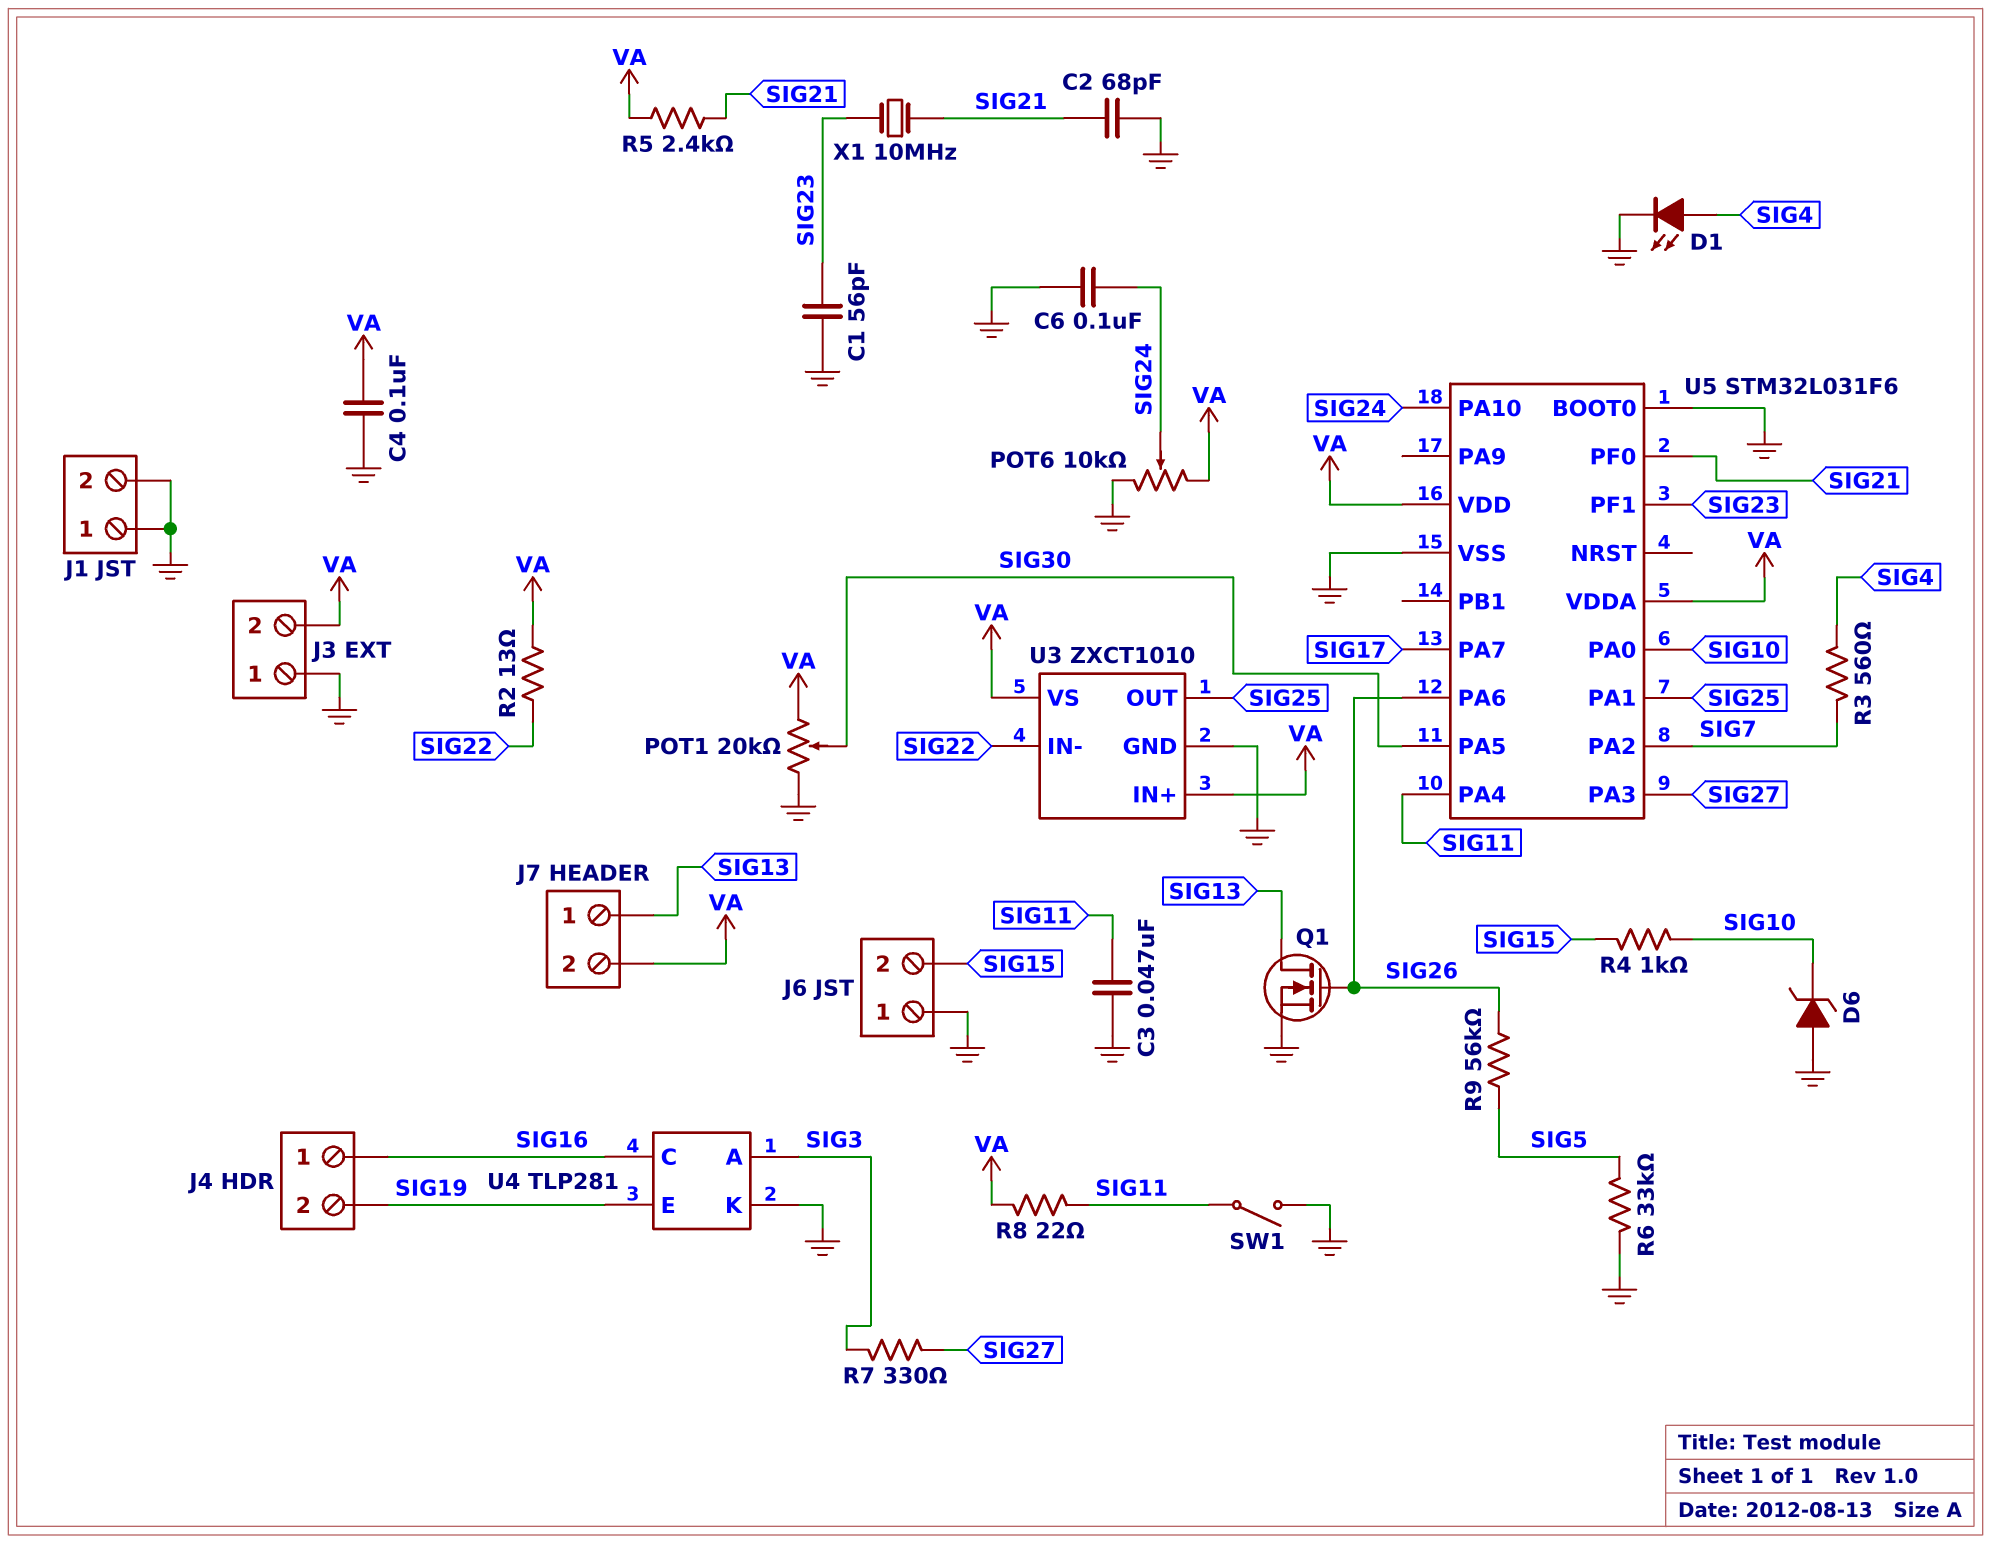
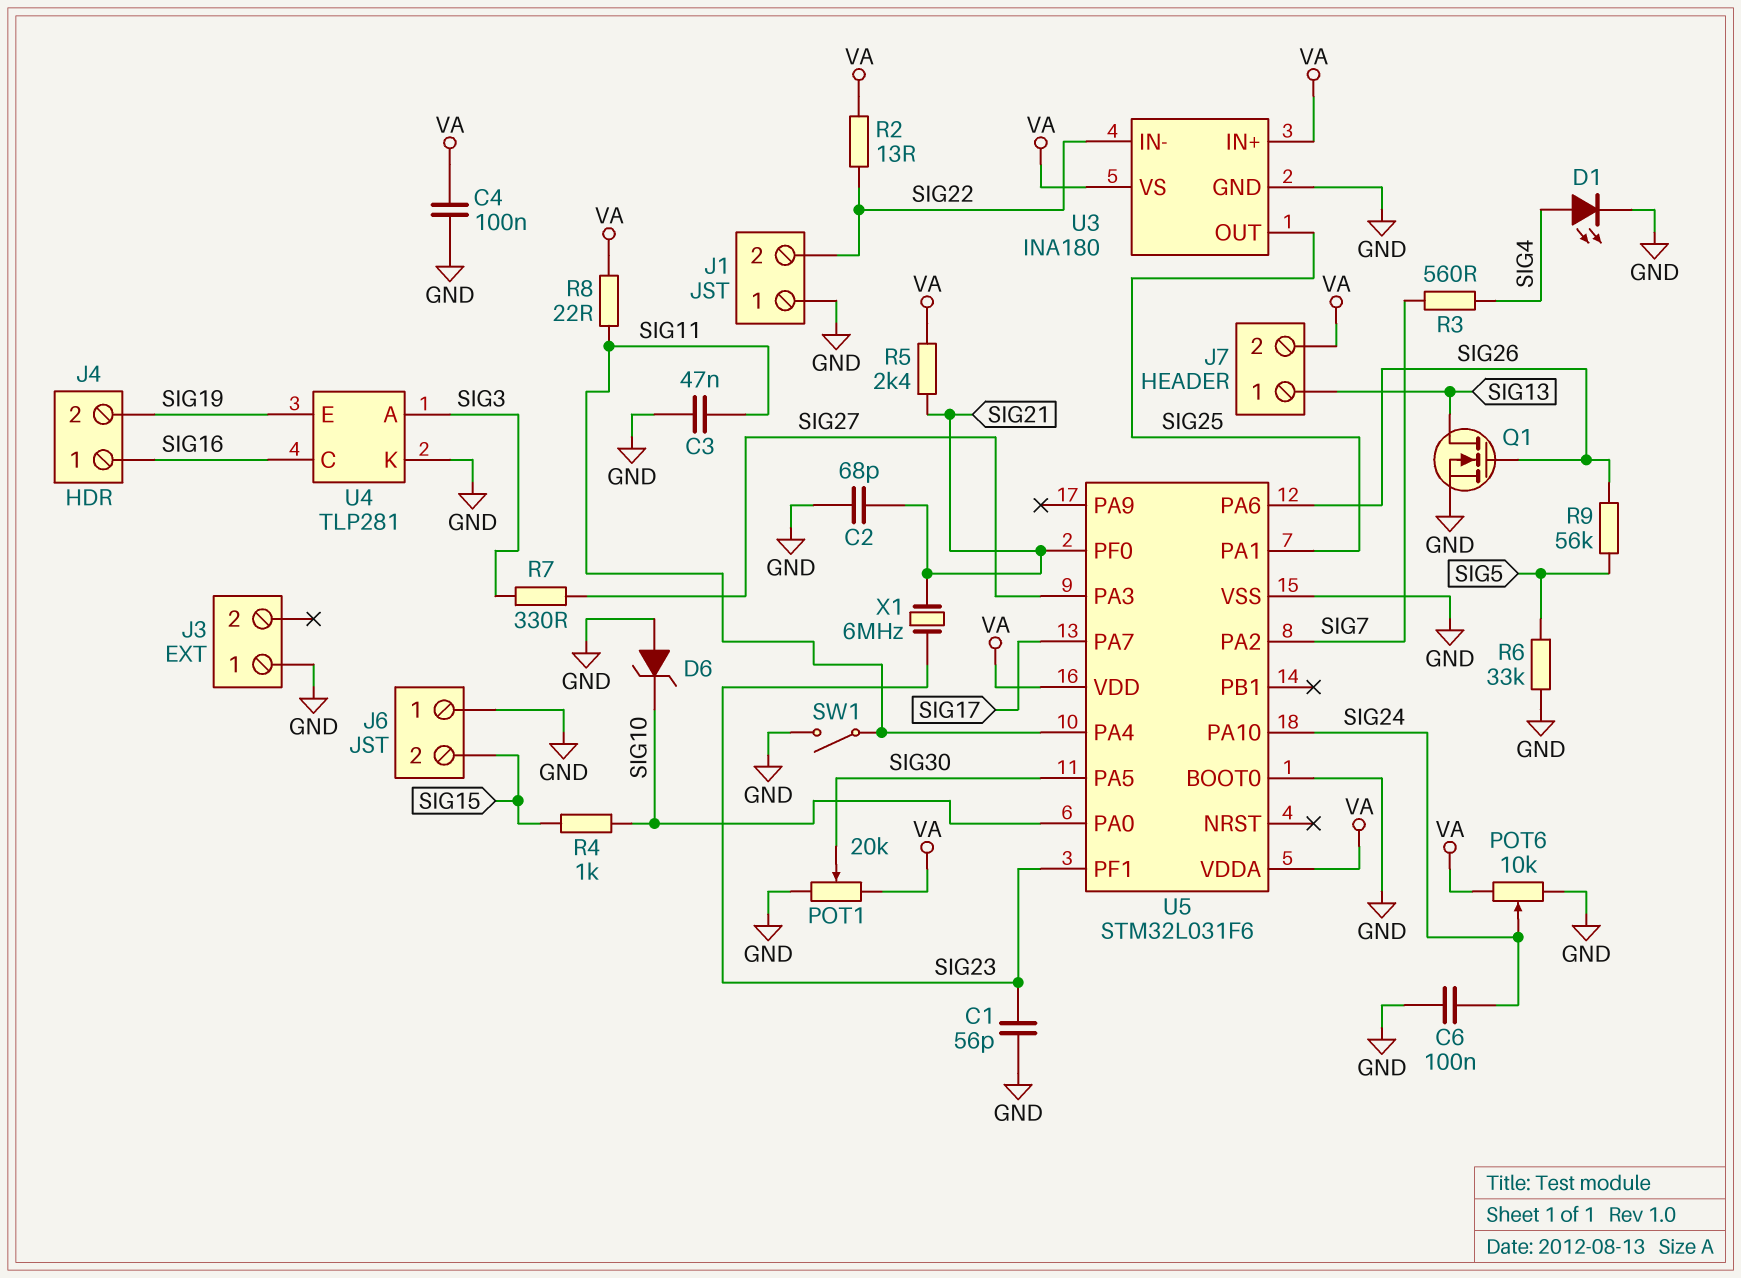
J1 pin 2: GND -> SIG22
J3 pin 2: VA -> none
U3: ZXCT1010 -> INA180
X1: 10MHz (SIG21, SIG23) -> 6MHz (SIG21, SIG23)

